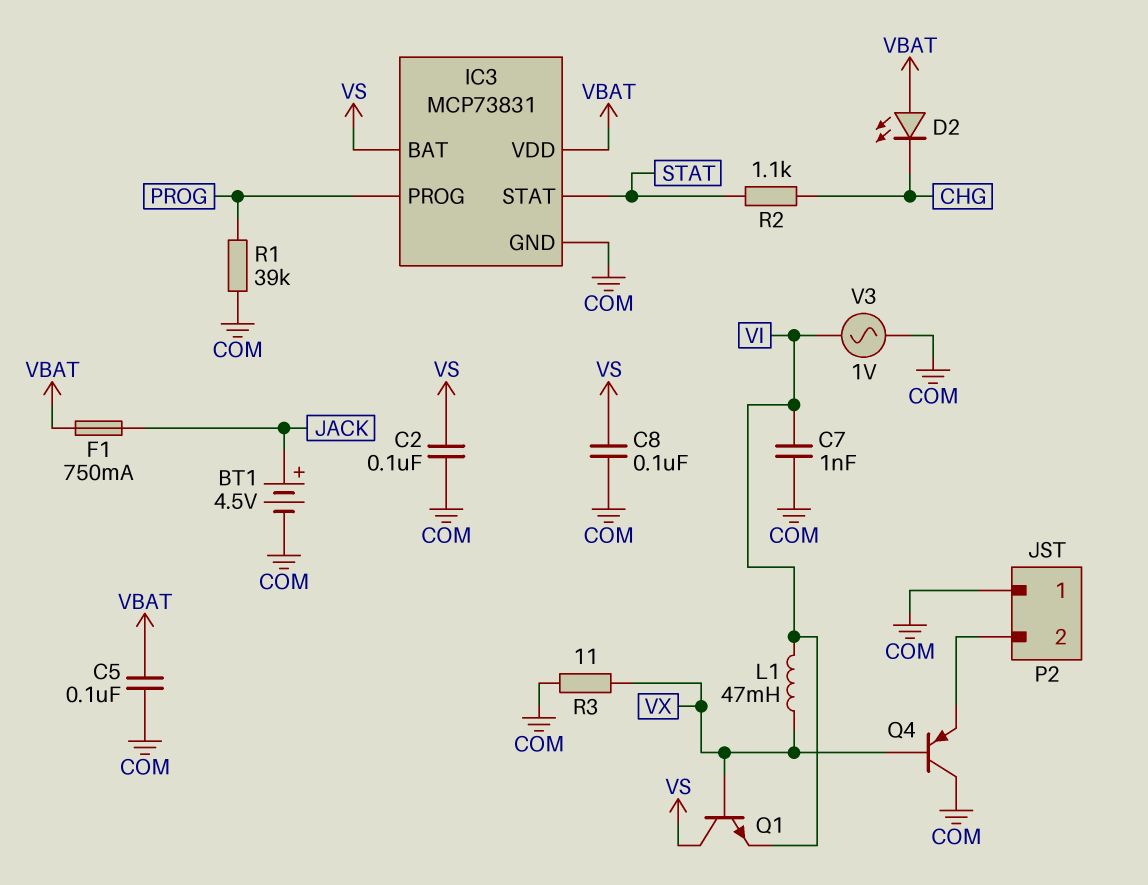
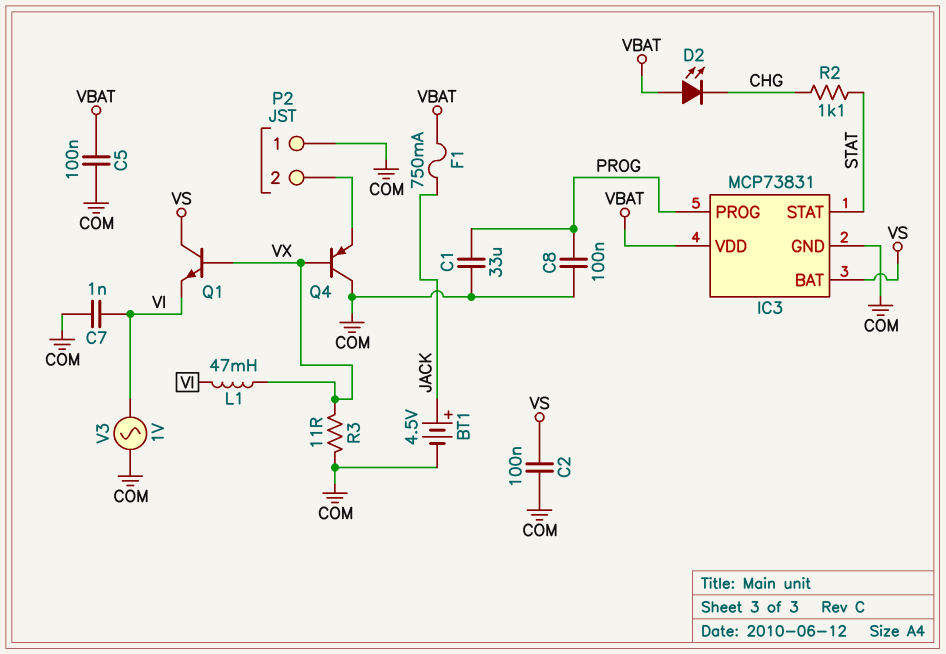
C1: none -> 33uF (COM, PROG)
C8: 100nF (COM, VS) -> 100nF (COM, PROG)
R1: 39k (COM, PROG) -> none

